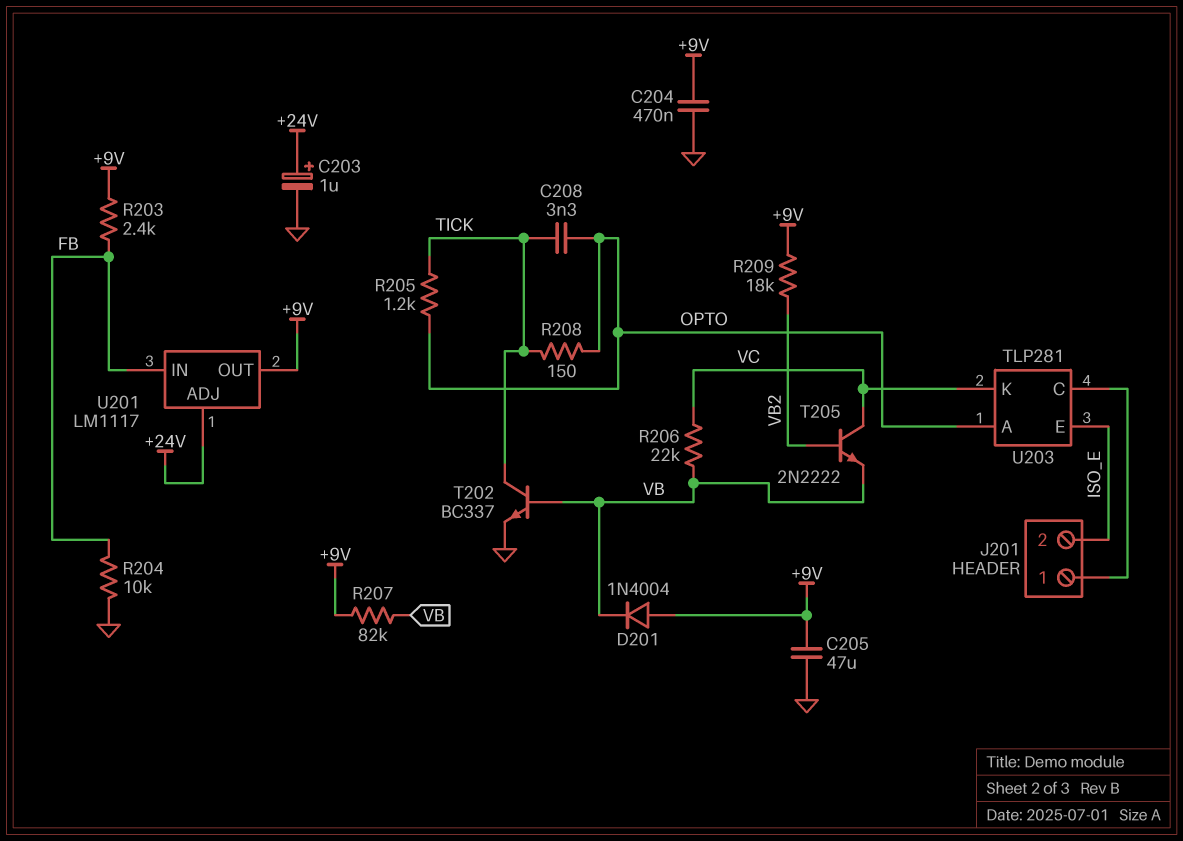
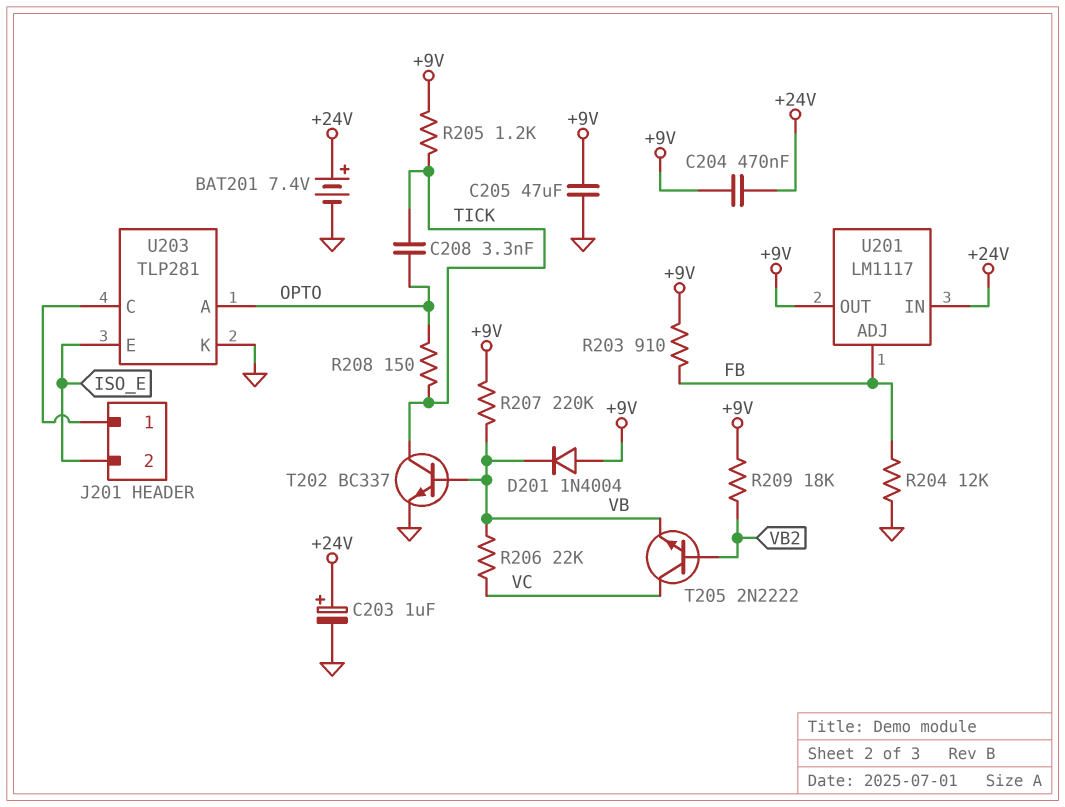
BAT201: none -> 7.4V (plus +24V, minus GND)
C204: 470nF (+9V, GND) -> 470nF (+9V, +24V)
R203: 2.4k (+9V, FB) -> 910 (+9V, FB)
R204: 10k (FB, GND) -> 12k (FB, GND)
R205: 1.2k (OPTO, TICK) -> 1.2k (+9V, TICK)
R207: 82k (+9V, VB) -> 220k (+9V, VB)
U201 pin ADJ: +24V -> FB
U201 pin IN: FB -> +24V
U203 pin K: VC -> GND

